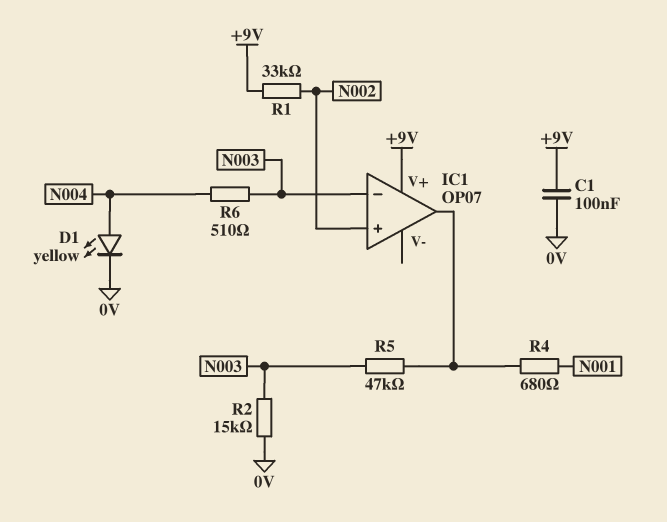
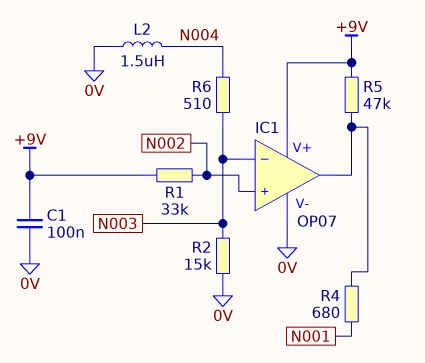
D1: LED yellow (A N004, K 0V) -> none
IC1 pin V-: none -> 0V
L2: none -> 1.5uH (0V, N004)
R5: 47k (IC1/out, N003) -> 47k (+9V, IC1/out)

